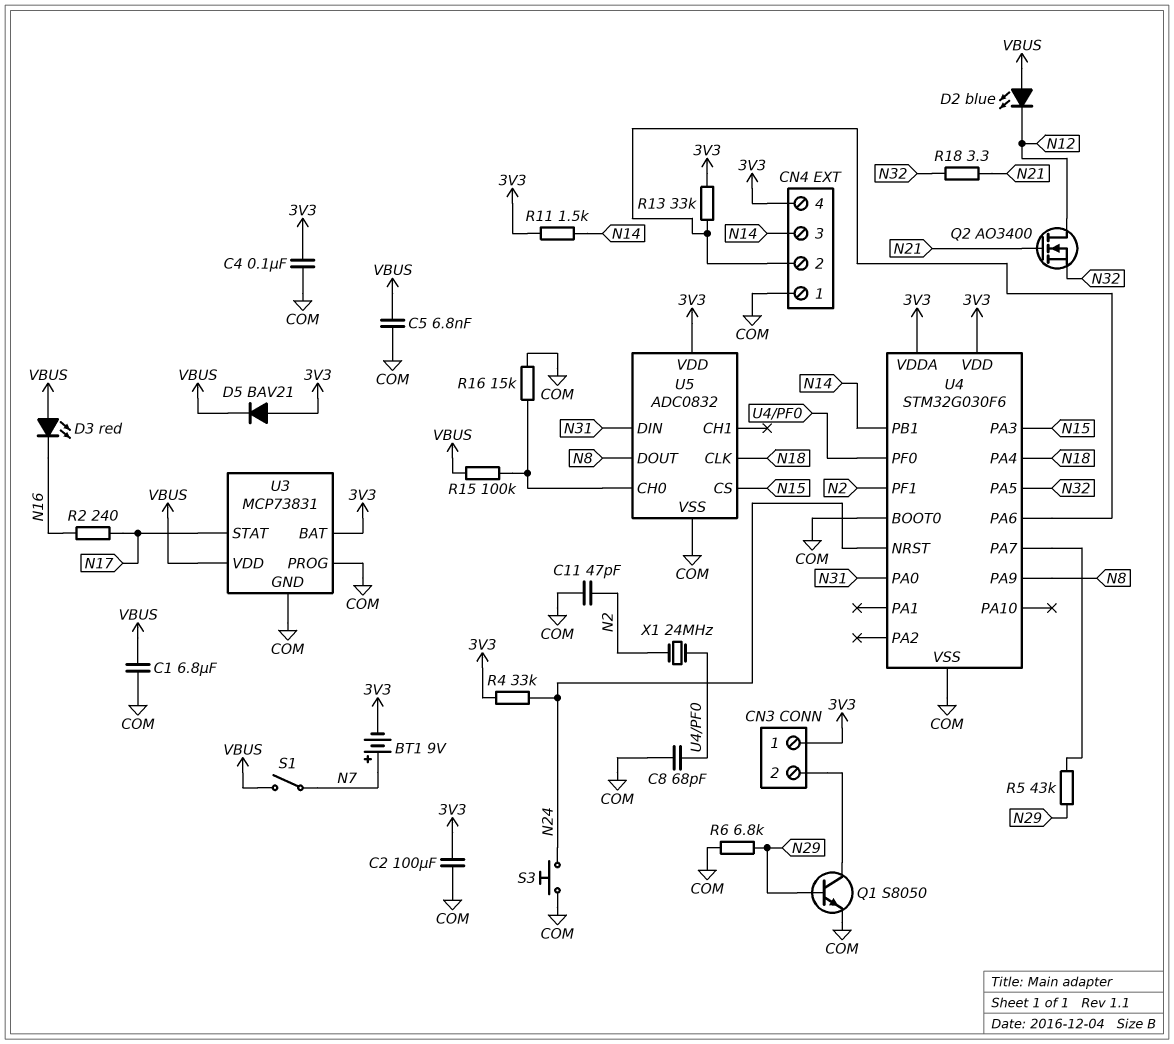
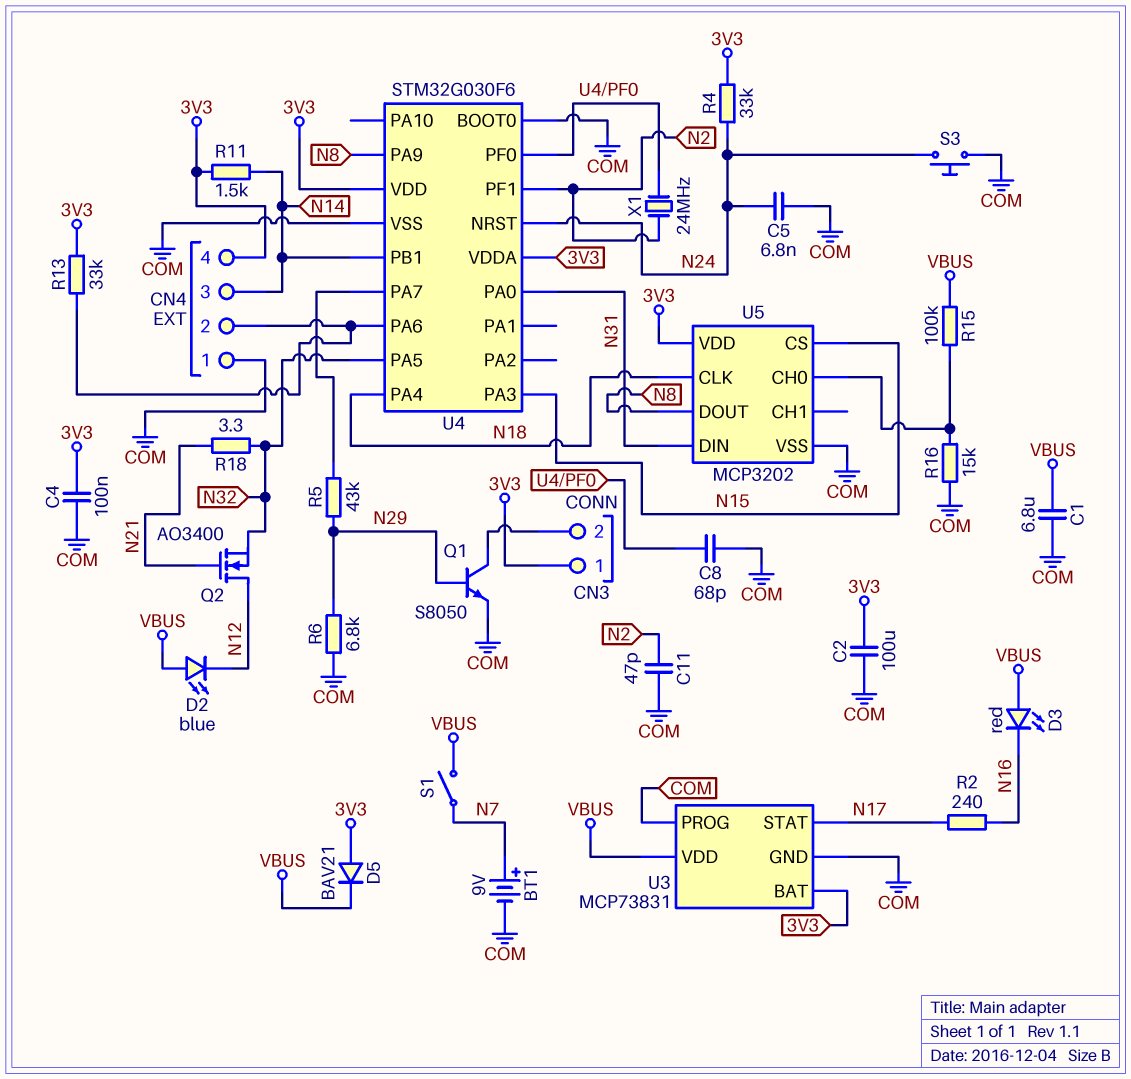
BT1: 9V (plus N7, minus 3V3) -> 9V (plus N7, minus COM)
C5: 6.8nF (COM, VBUS) -> 6.8nF (COM, N24)
U5: ADC0832 -> MCP3202

